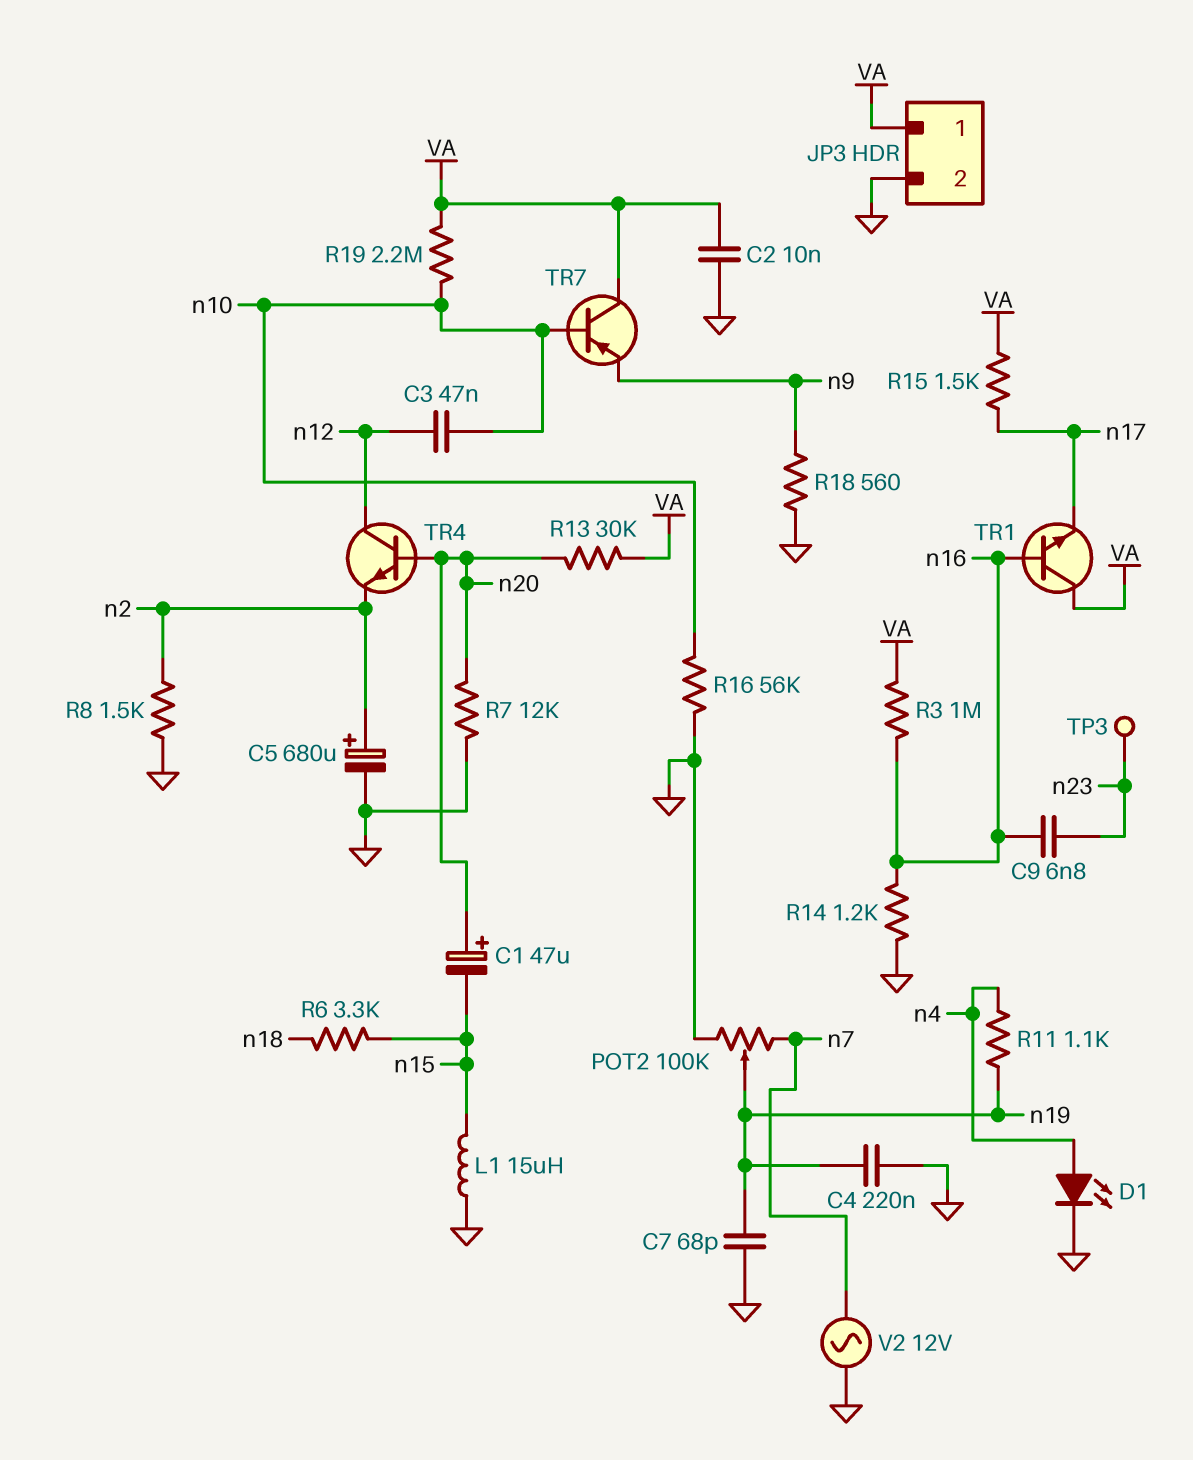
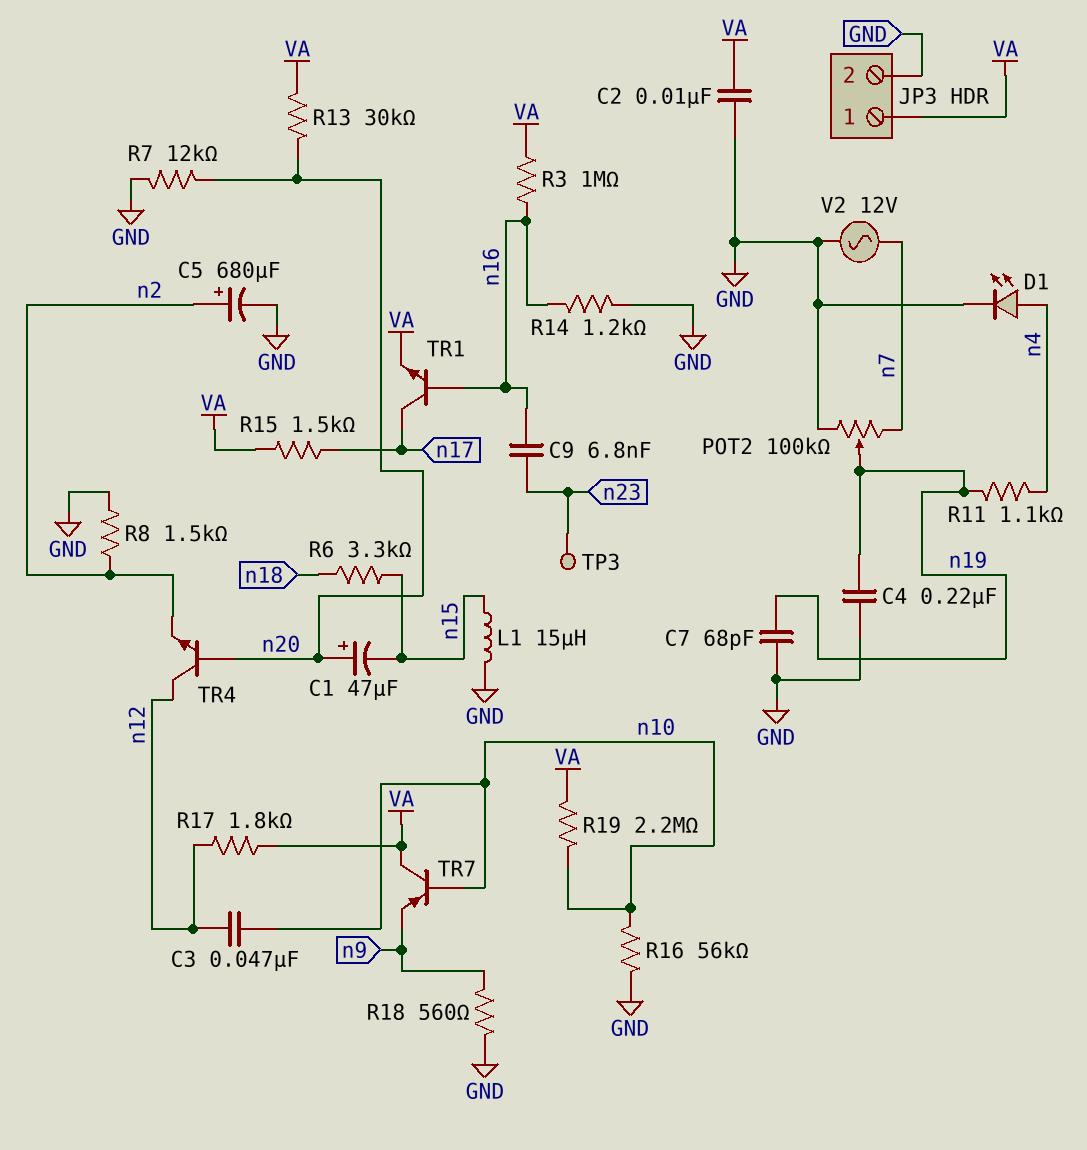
R17: none -> 1.8k (VA, n12)
TR1: NPN (B n16, C VA, E n17) -> NPN (B n16, C n17, E VA)

